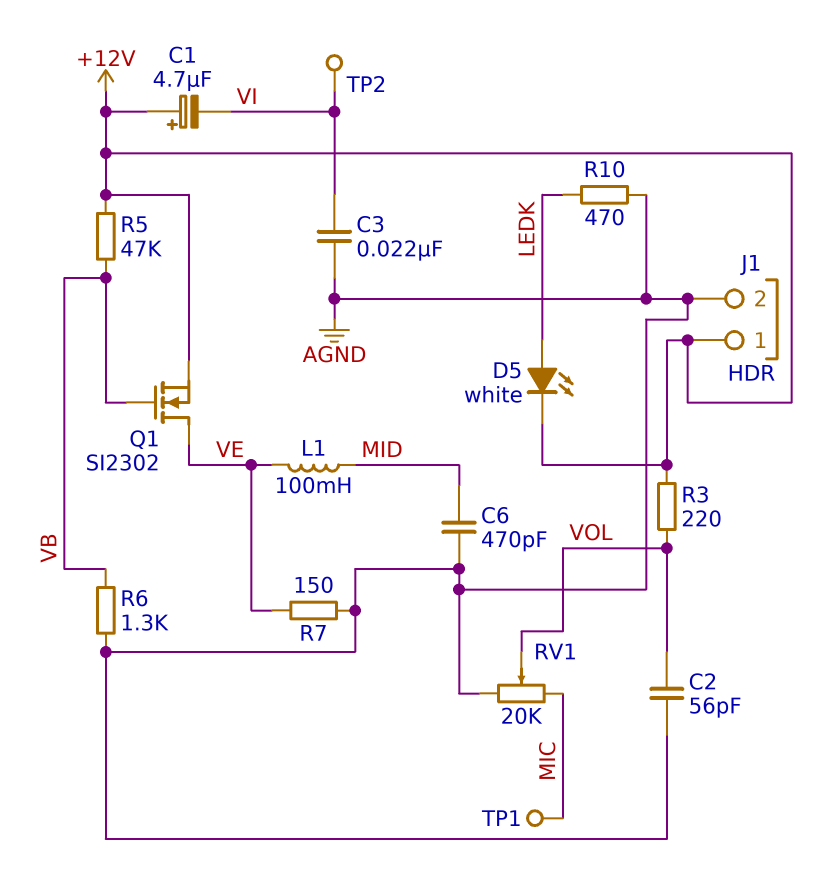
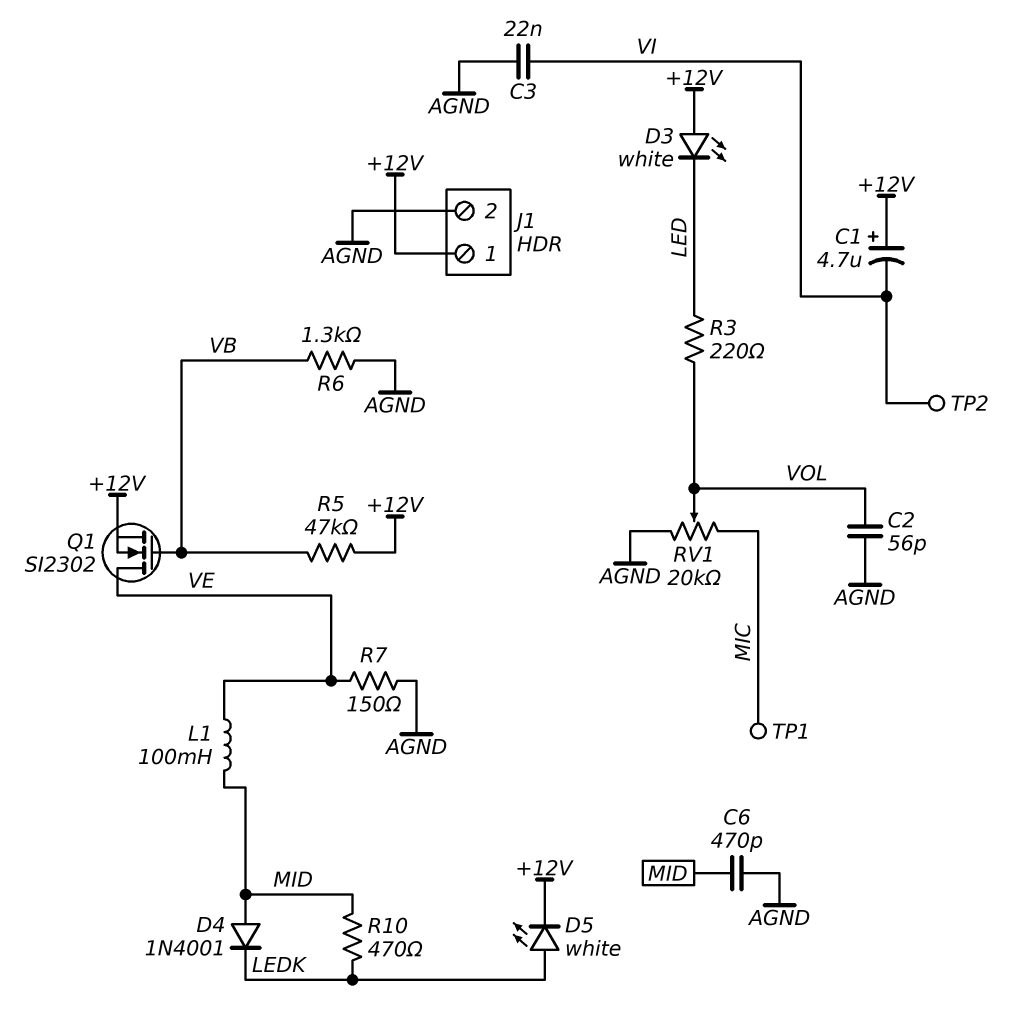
D3: none -> LED white (A +12V, K LED)
D4: none -> diode 1N4001 (A MID, K LEDK)
R3: 220 (+12V, VOL) -> 220 (LED, VOL)
R10: 470 (AGND, LEDK) -> 470 (LEDK, MID)

